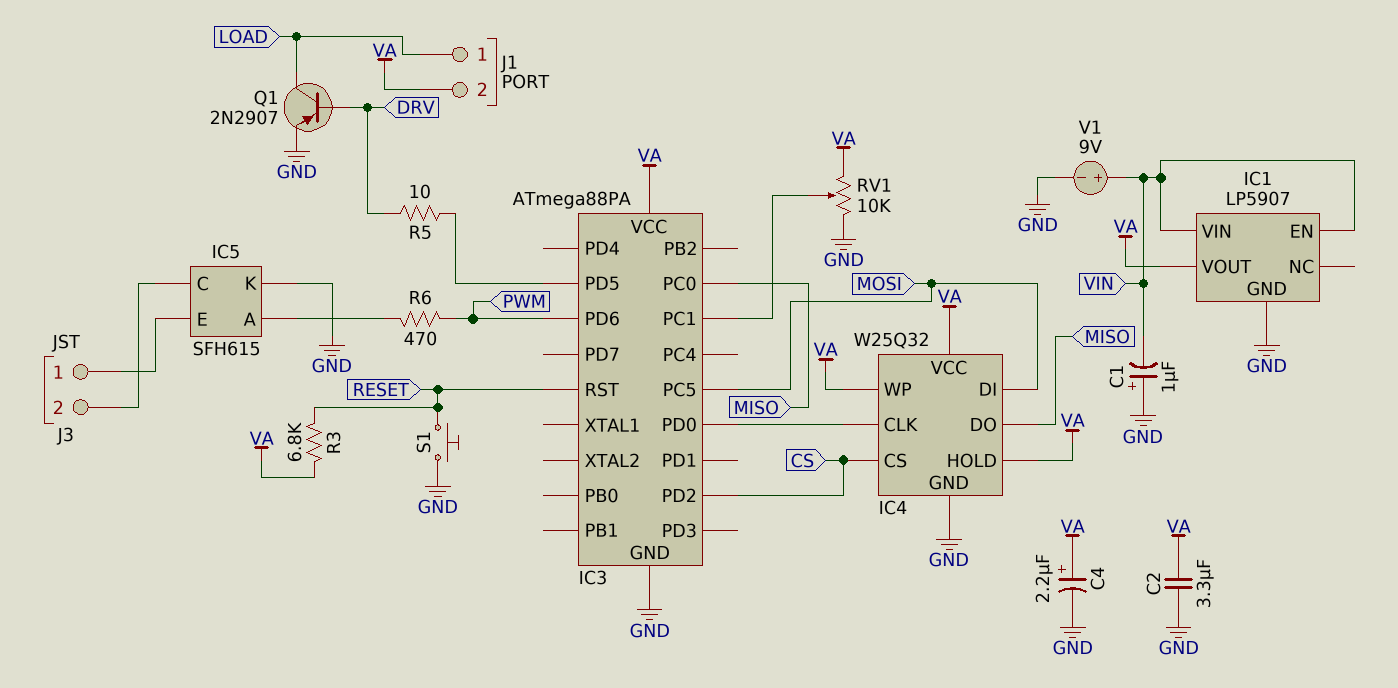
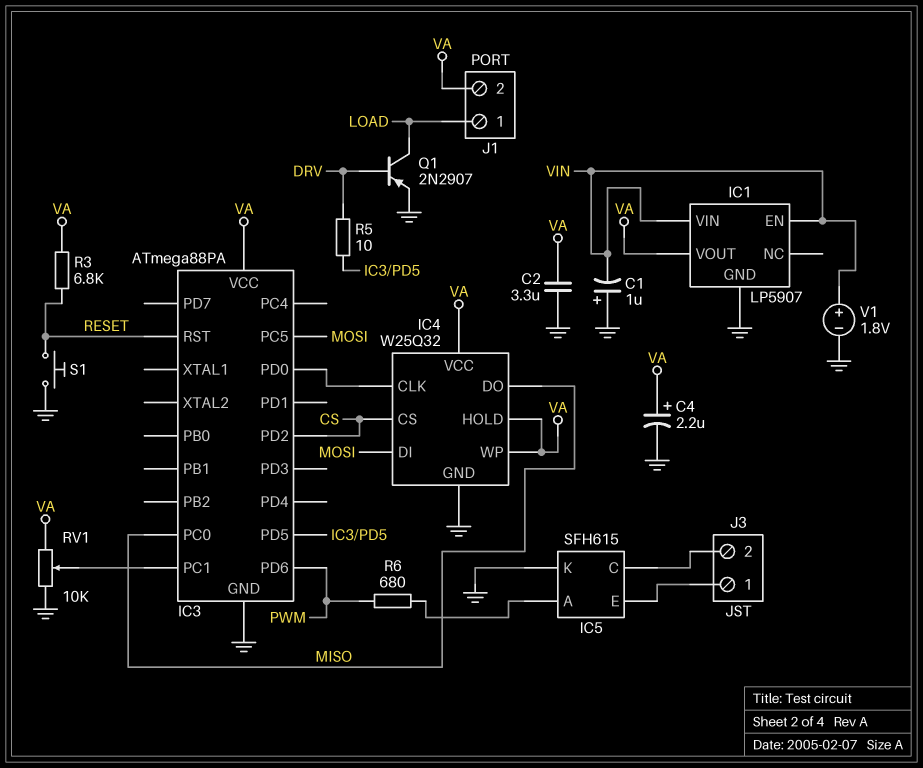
R6: 470 (IC5/A, PWM) -> 680 (IC5/A, PWM)
V1: 9V (plus VIN, minus GND) -> 1.8V (plus VIN, minus GND)

